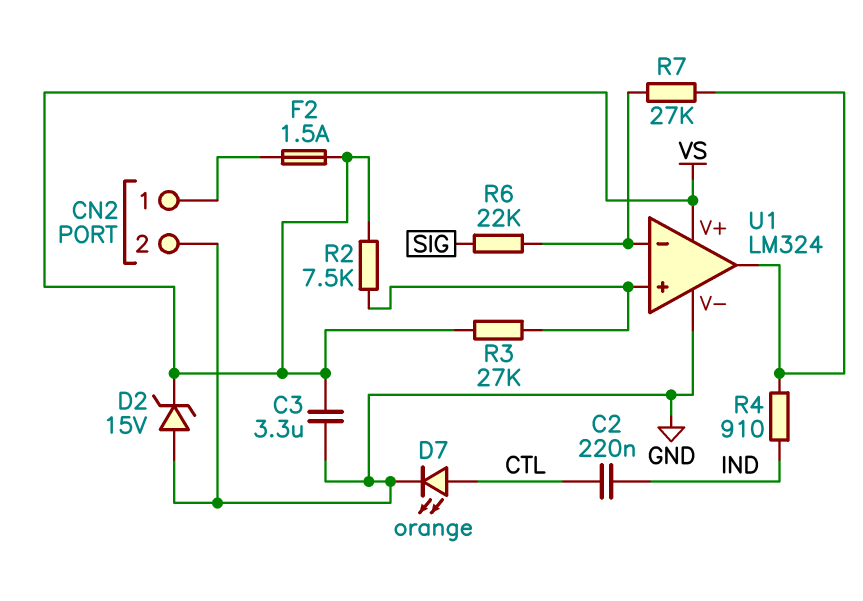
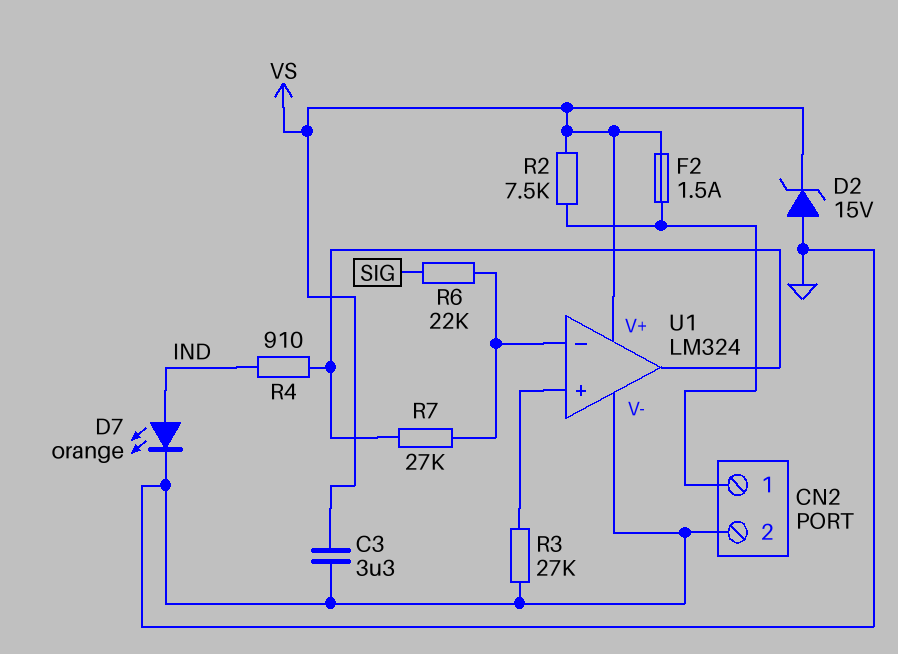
C2: 220nF (CTL, IND) -> none
D7: LED orange (A CTL, K GND) -> LED orange (A IND, K GND)
R2: 7.5k (U1/in+, VS) -> 7.5k (CN2/1, VS)
R3: 27k (U1/in+, VS) -> 27k (GND, U1/in+)

